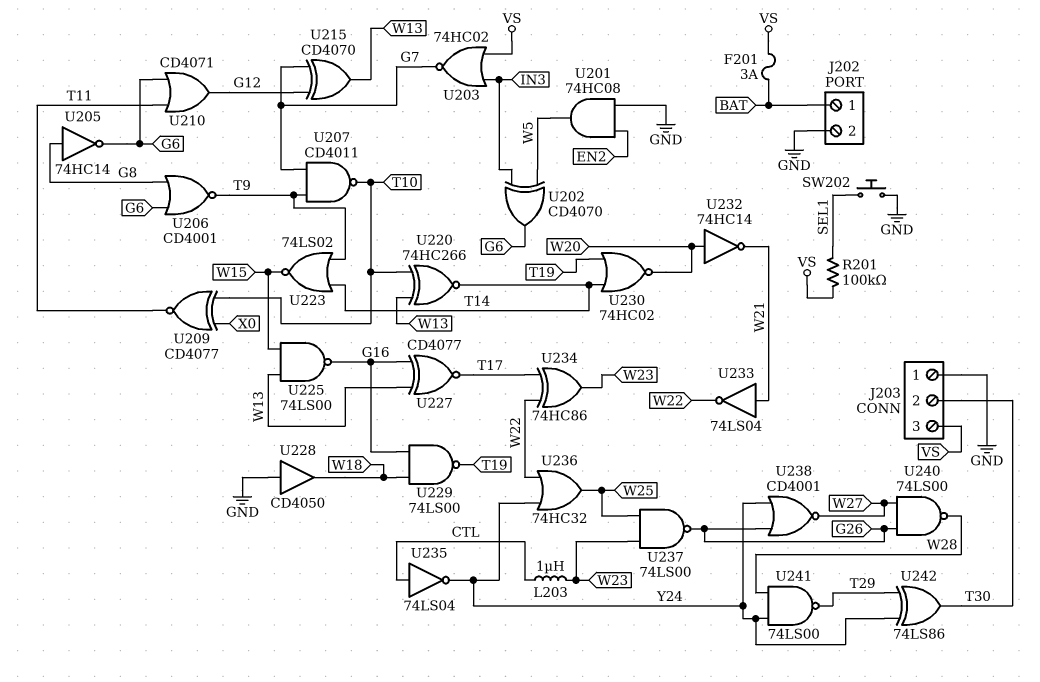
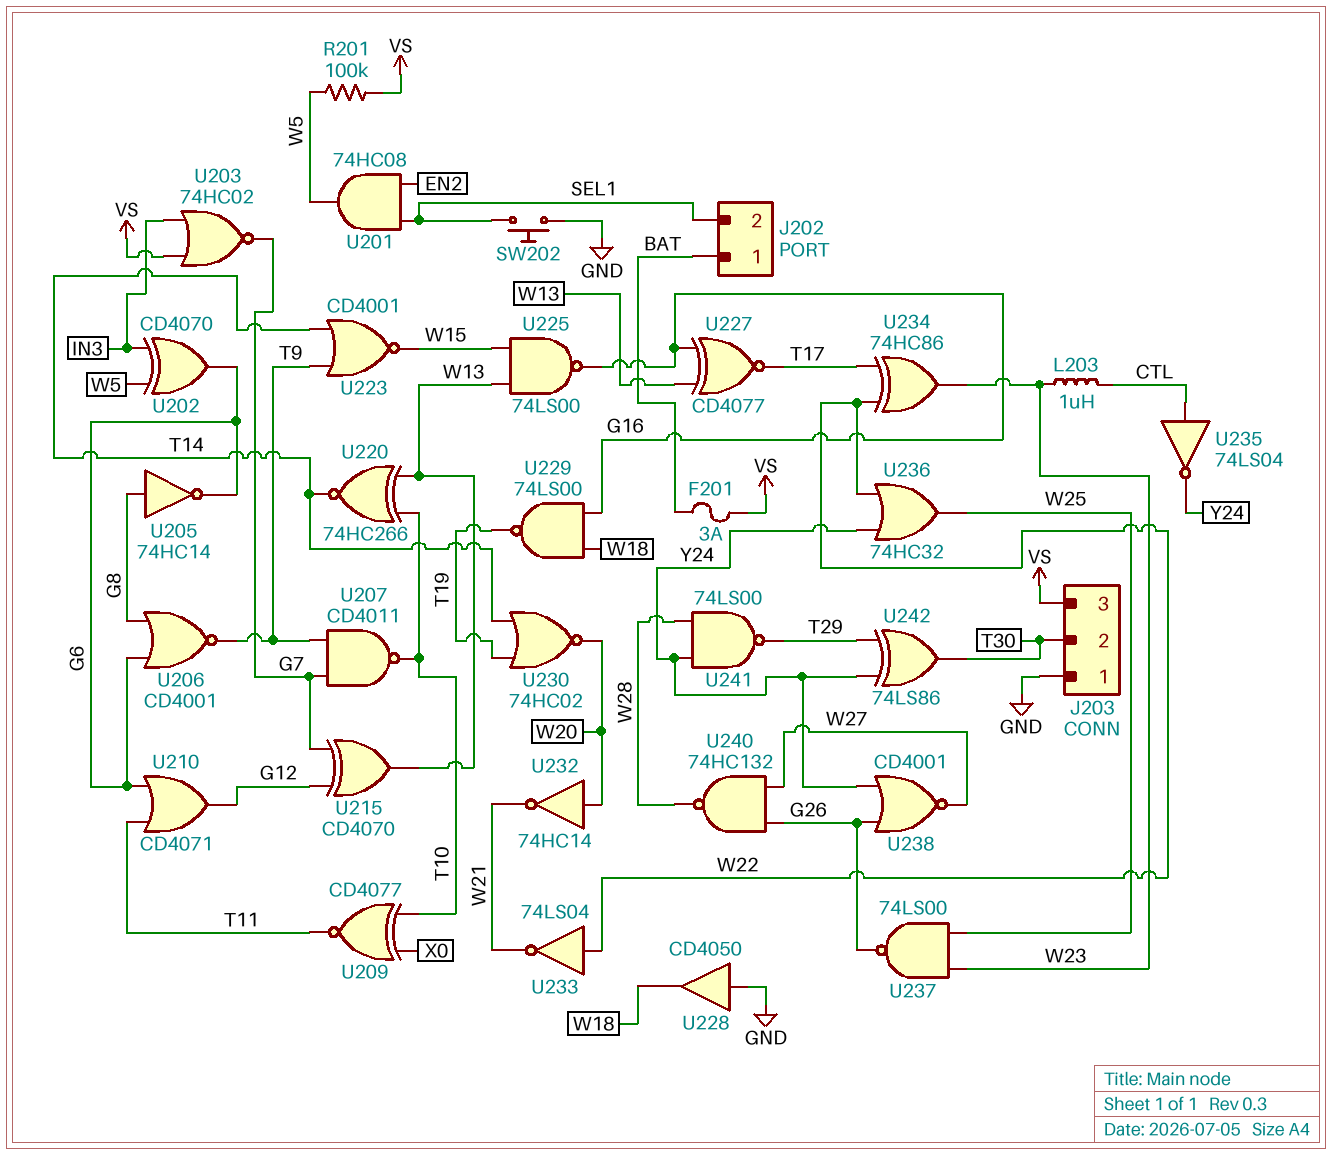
J202 pin 2: GND -> SEL1
R201: 100k (SEL1, VS) -> 100k (VS, W5)
U201: AND 74HC08 (in EN2, in GND, out W5) -> AND 74HC08 (in EN2, in SEL1, out W5)
U223: NOR 74LS02 (in T9, in T14, out W15) -> NOR CD4001 (in T9, in T14, out W15)
U233: NOT 74LS04 (in W21, out W22) -> NOT 74LS04 (in W22, out W21)
U240: NAND 74LS00 (in G26, in W27, out W28) -> NAND 74HC132 (in G26, in W27, out W28)

